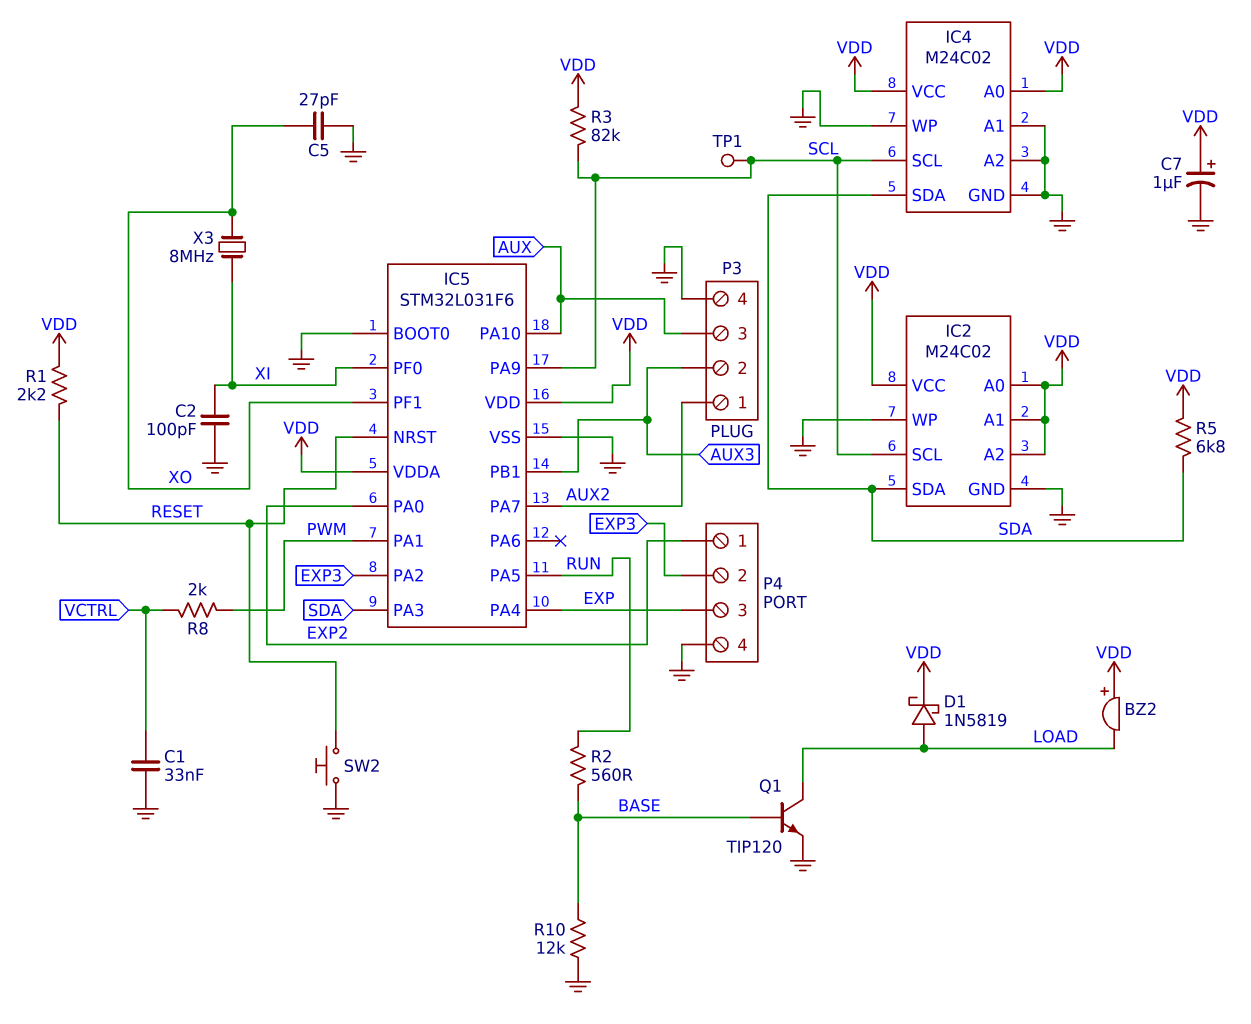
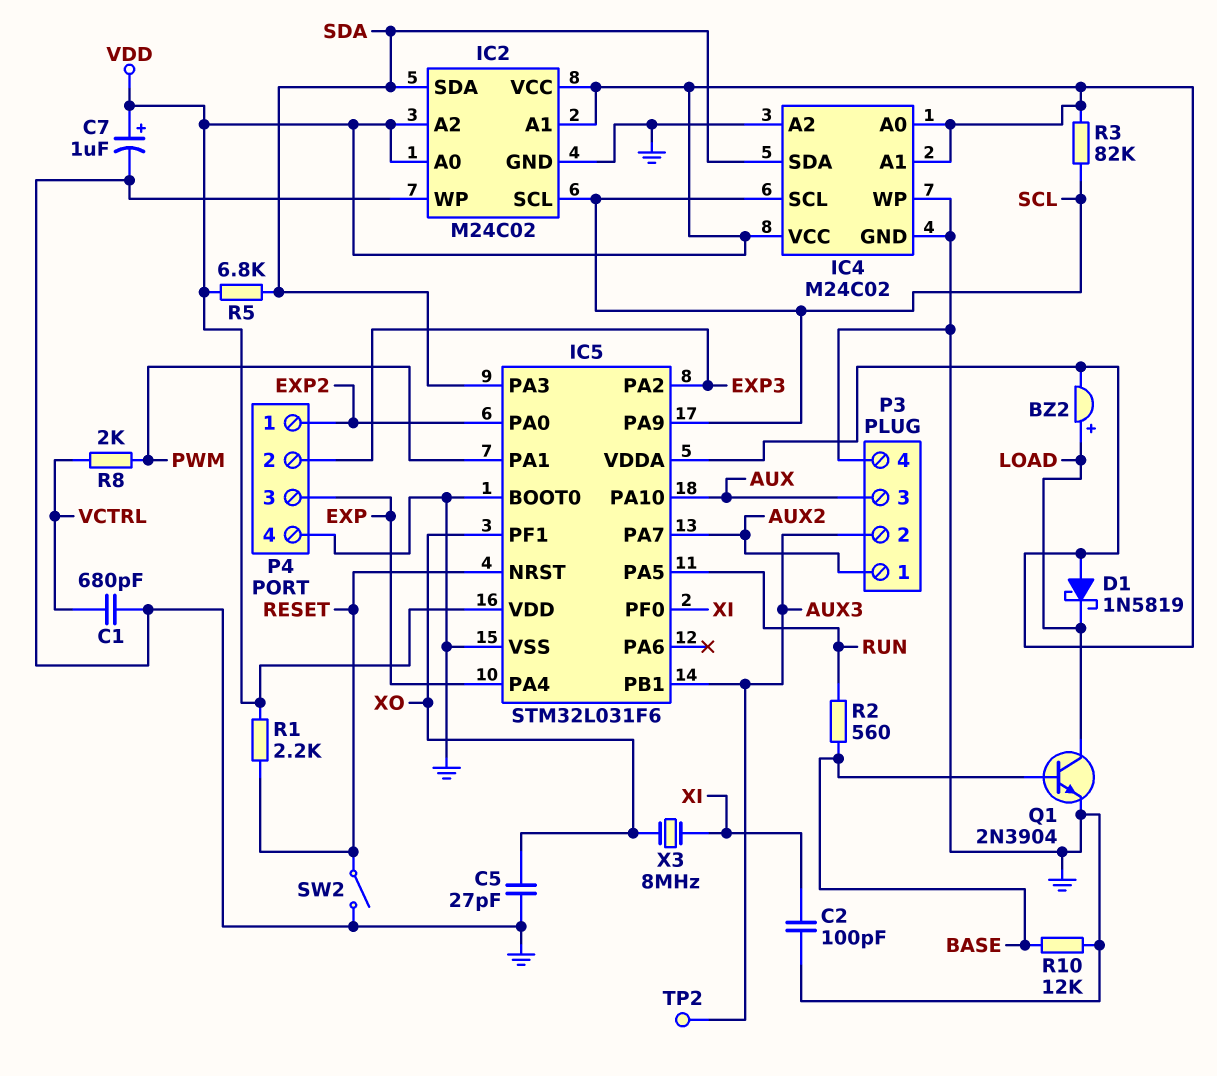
BZ2: buzzer (plus VDD, minus LOAD) -> buzzer (plus LOAD, minus VDD)
C1: 33nF (GND, VCTRL) -> 680pF (GND, VCTRL)
D1: schottky 1N5819 (A LOAD, K VDD) -> schottky 1N5819 (A VDD, K LOAD)
IC4 pin A1: GND -> VDD
Q1: NPN TIP120 (B BASE, C LOAD, E GND) -> NPN 2N3904 (B BASE, C LOAD, E GND)
SW2: button (GND, RESET) -> switch (GND, RESET)
TP1: test point (SCL) -> none
TP2: none -> test point (AUX3)

